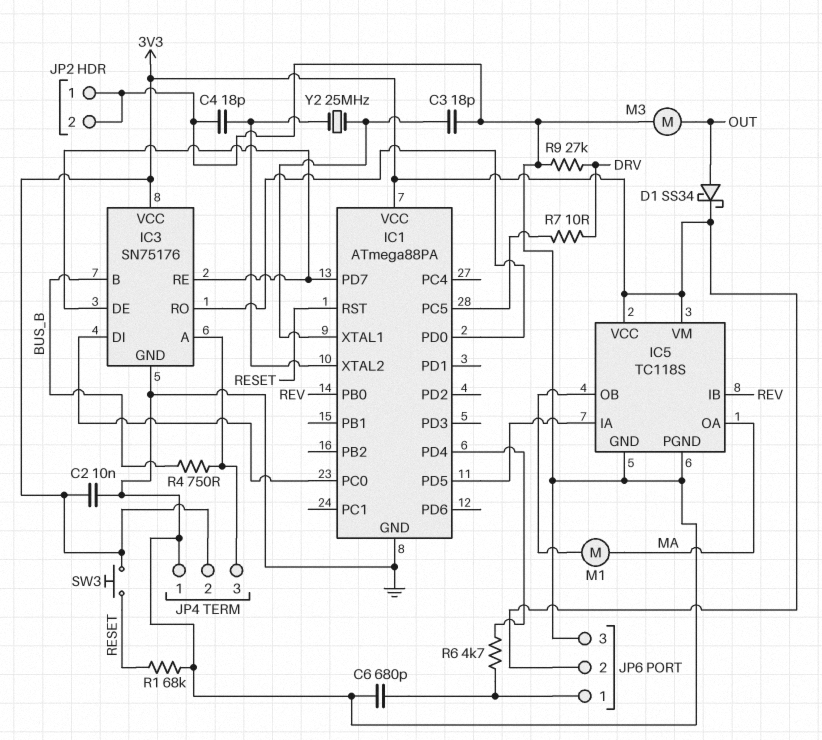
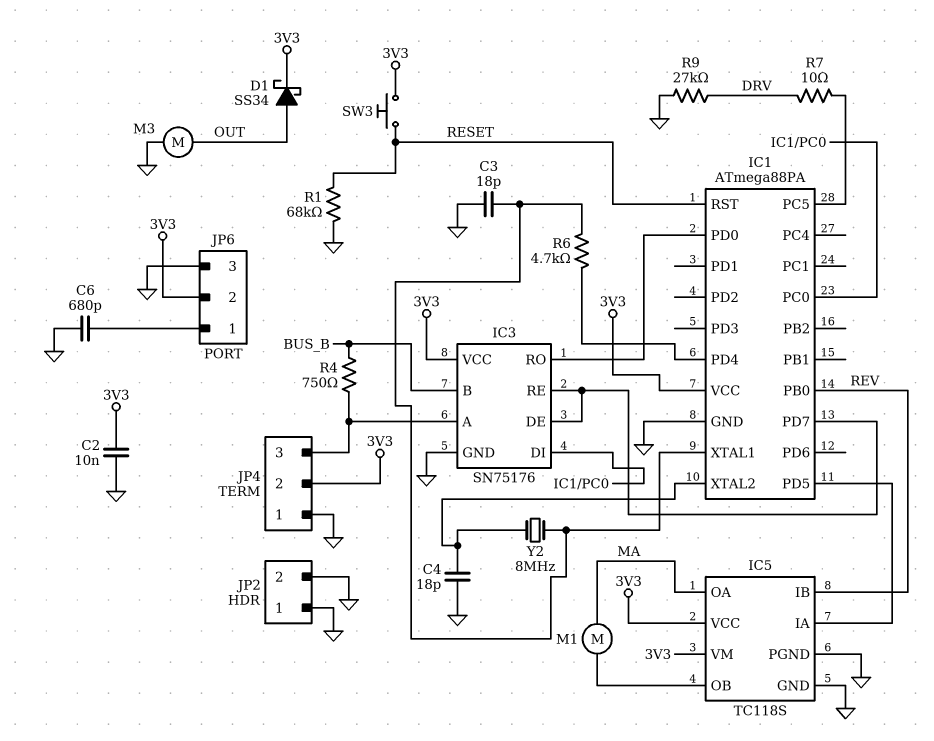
R6: 4.7k (IC1/PD4, JP6/1) -> 4.7k (IC1/PD4, IC1/XTAL1)
Y2: 25MHz (IC1/XTAL1, IC1/XTAL2) -> 8MHz (IC1/XTAL1, IC1/XTAL2)

